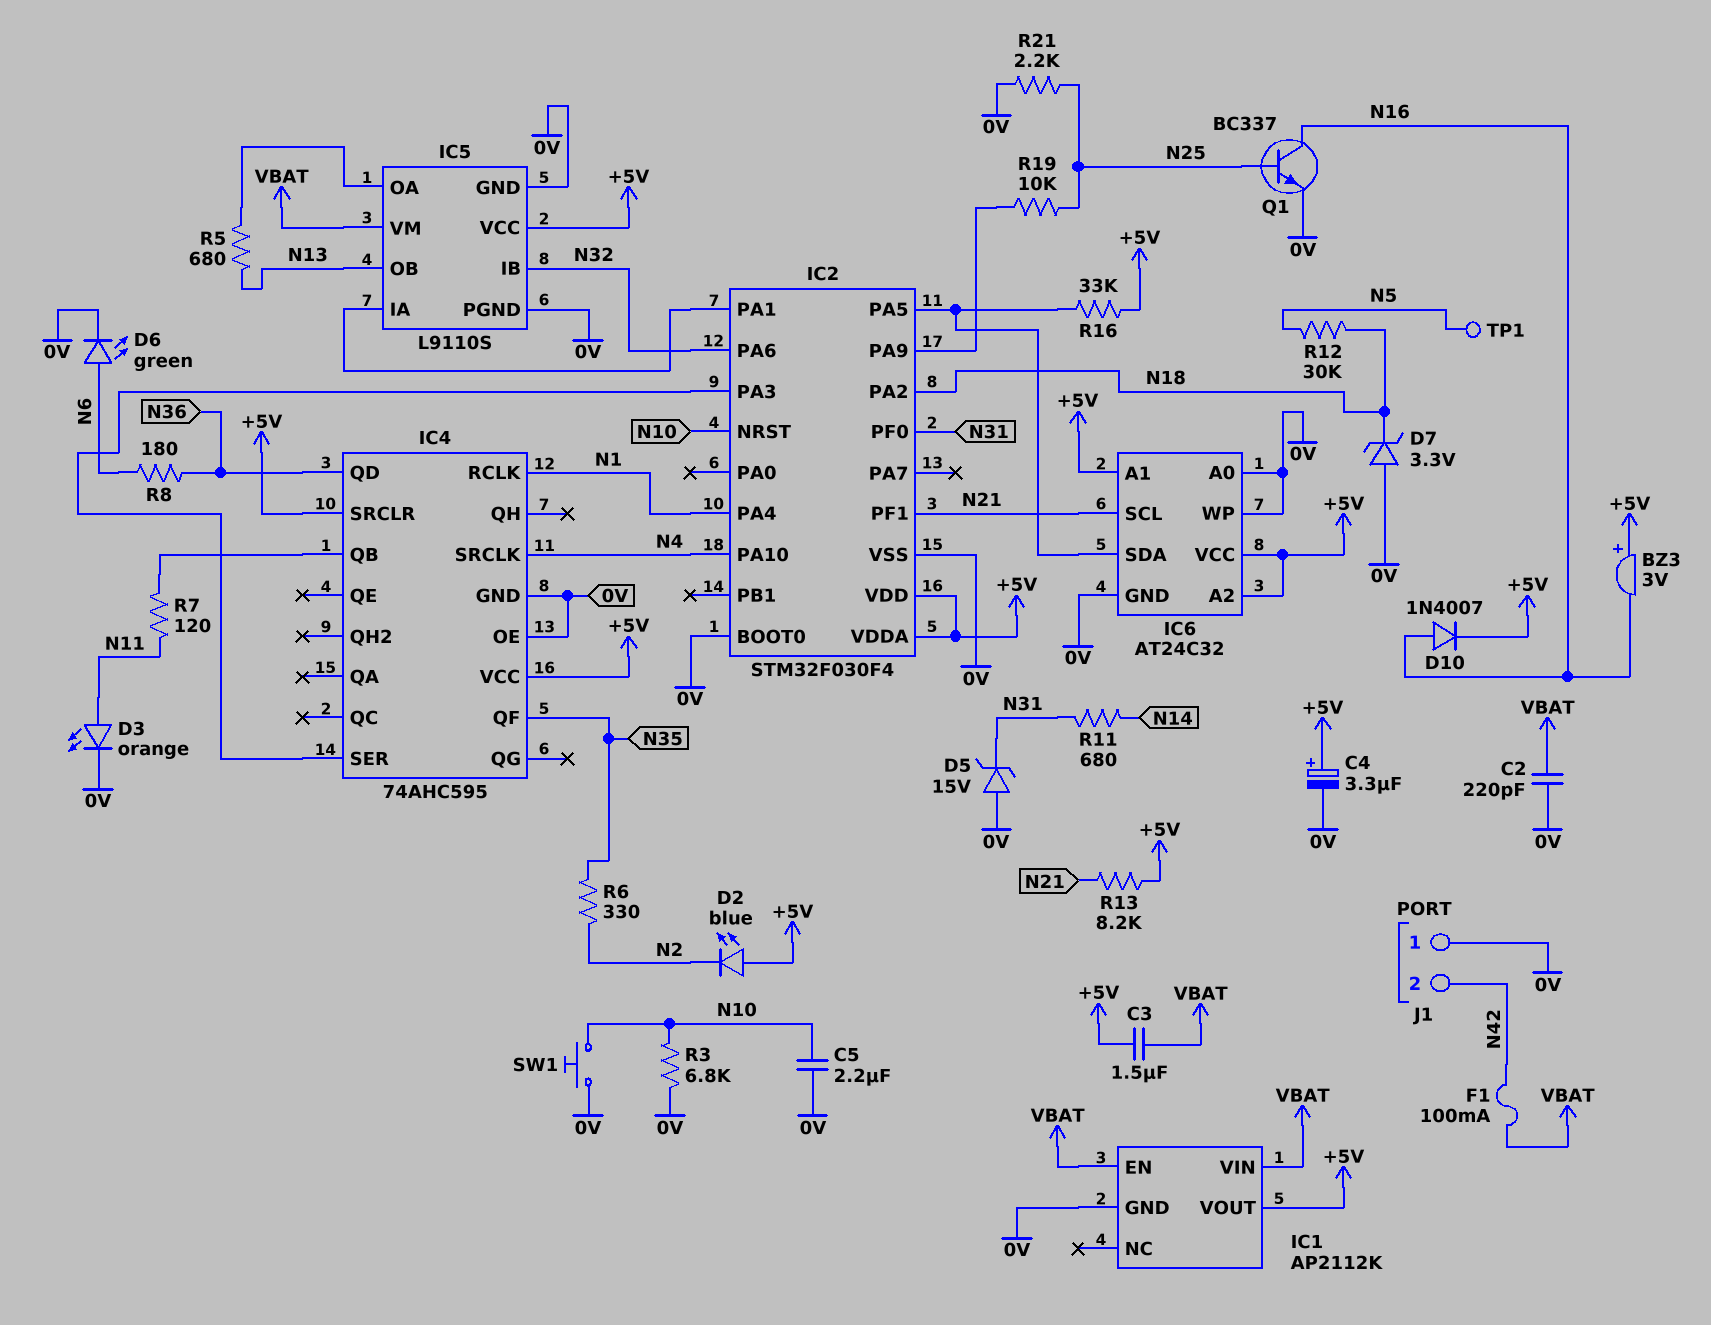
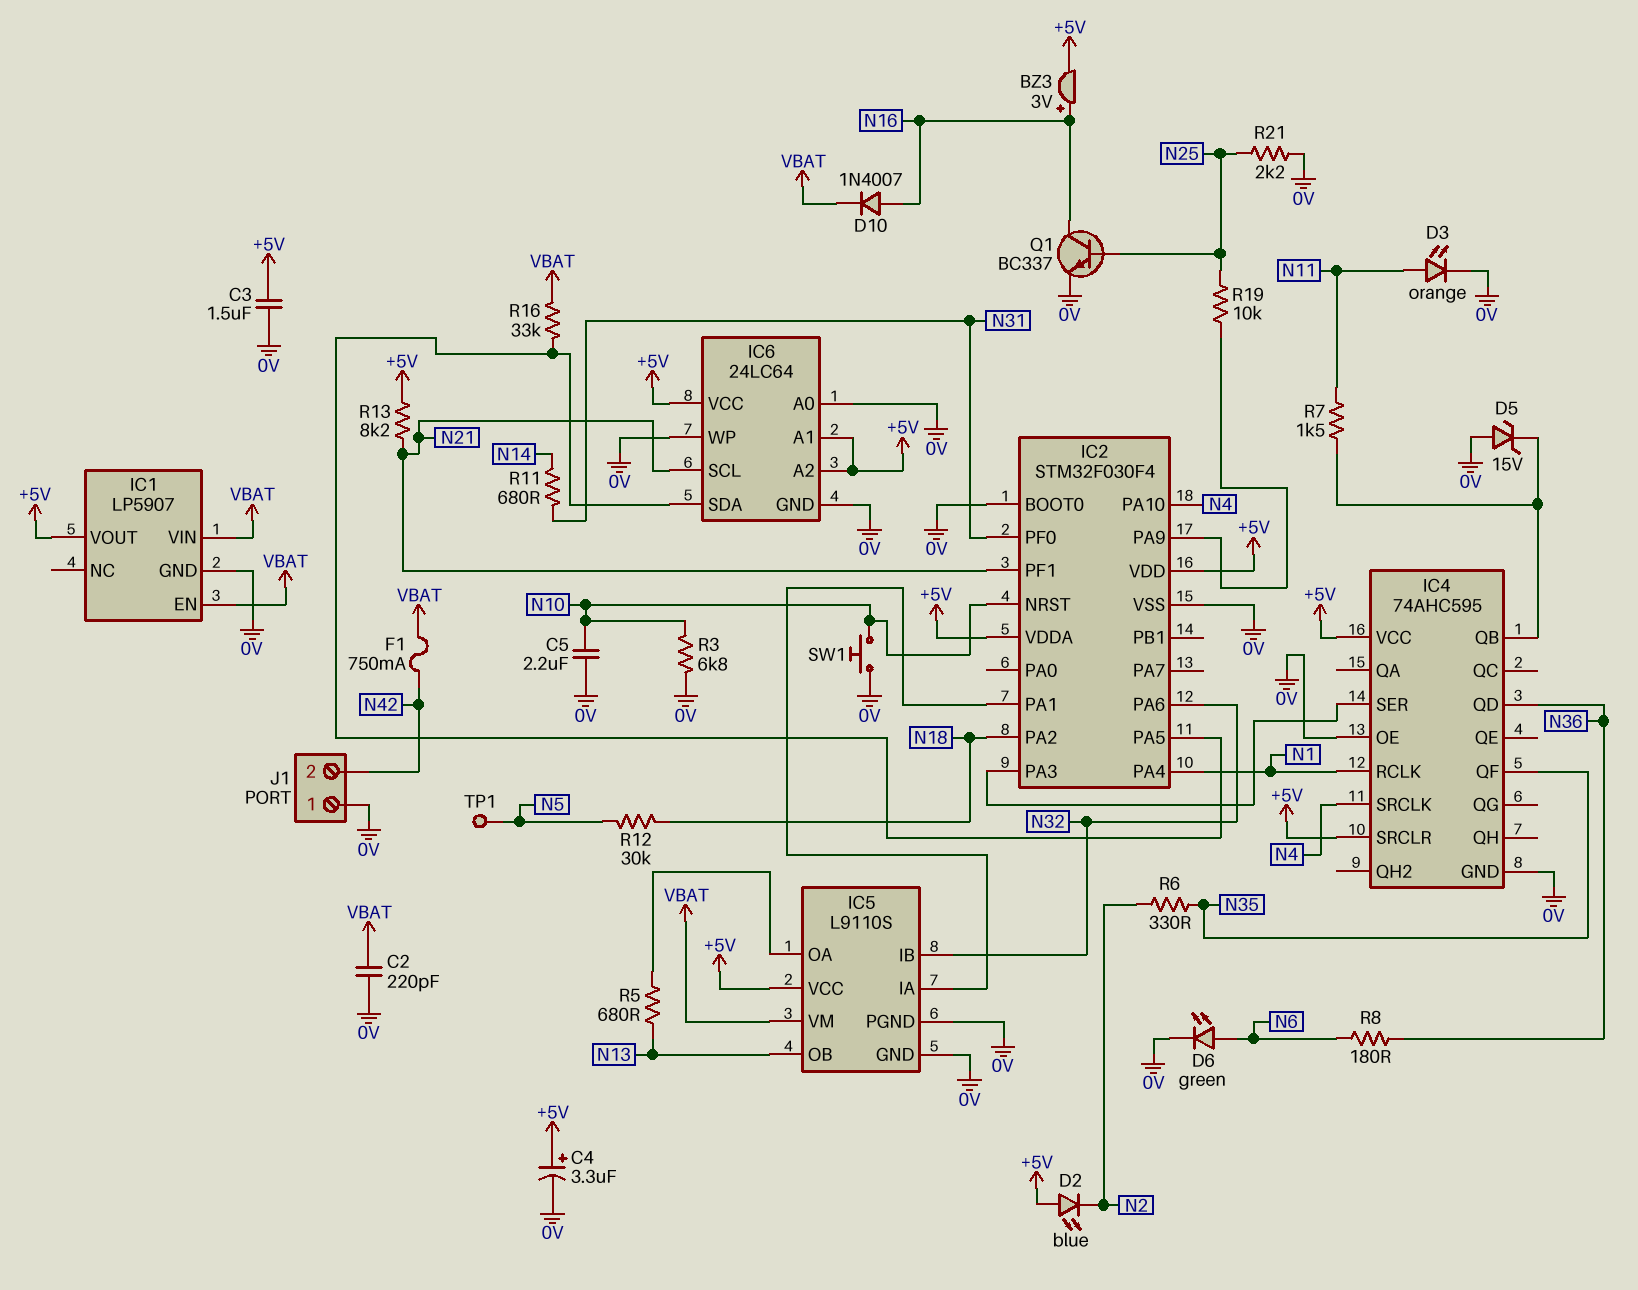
BZ3: buzzer 3V (plus +5V, minus N16) -> buzzer 3V (plus N16, minus +5V)
C3: 1.5uF (+5V, VBAT) -> 1.5uF (+5V, 0V)
D5: zener 15V (A 0V, K N31) -> zener 15V (A 0V, K IC4/QB)
D7: zener 3.3V (A 0V, K N18) -> none
D10: diode 1N4007 (A N16, K +5V) -> diode 1N4007 (A N16, K VBAT)
F1: 100mA (N42, VBAT) -> 750mA (N42, VBAT)
IC1: AP2112K -> LP5907
IC6: AT24C32 -> 24LC64
R7: 120 (IC4/QB, N11) -> 1.5k (IC4/QB, N11)
R16: 33k (+5V, IC2/PA5) -> 33k (IC2/PA5, VBAT)

